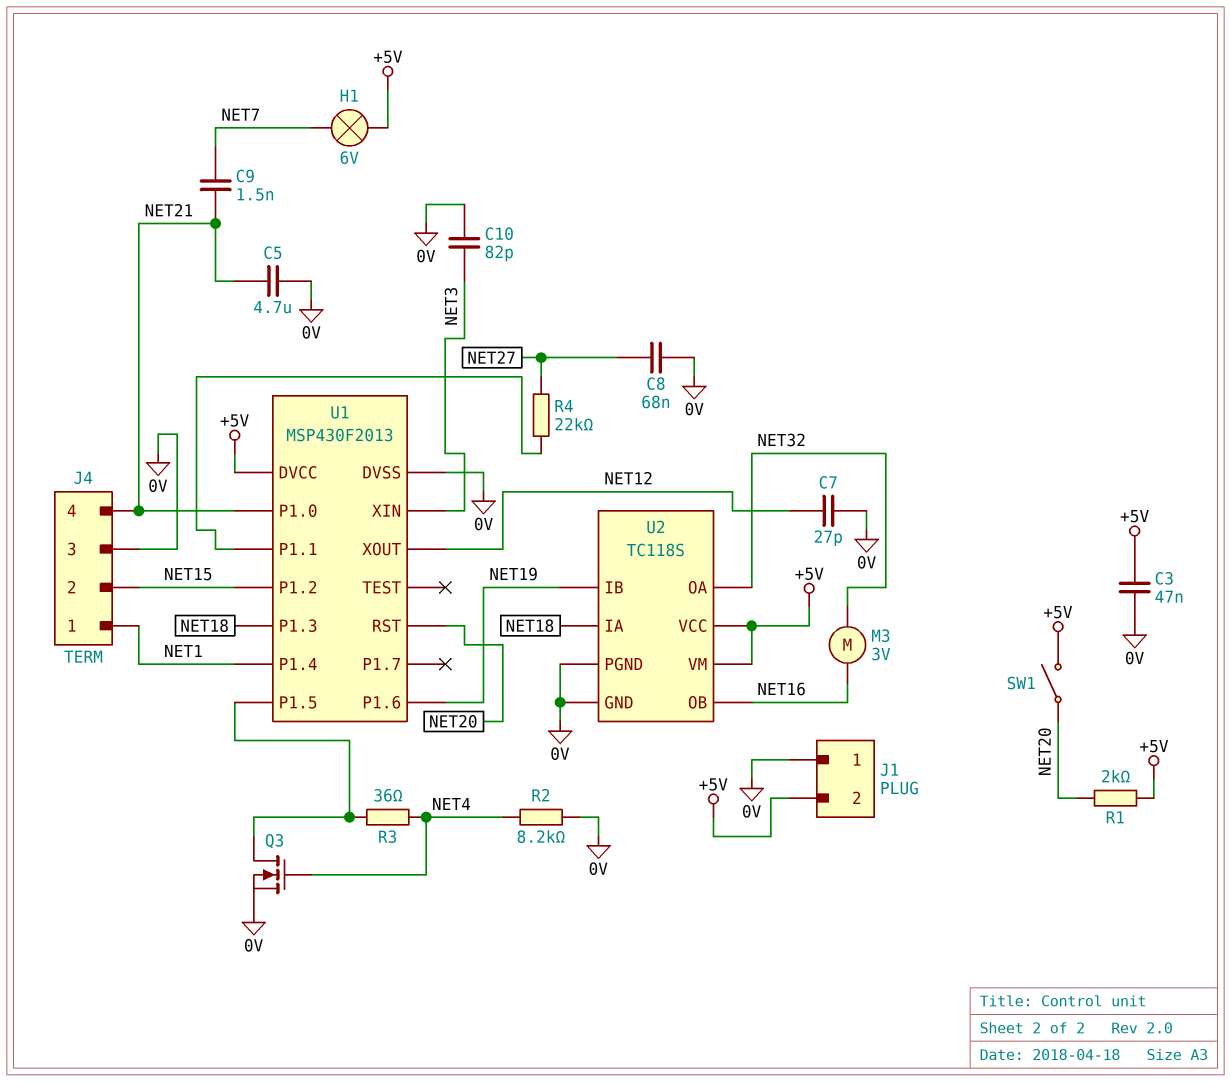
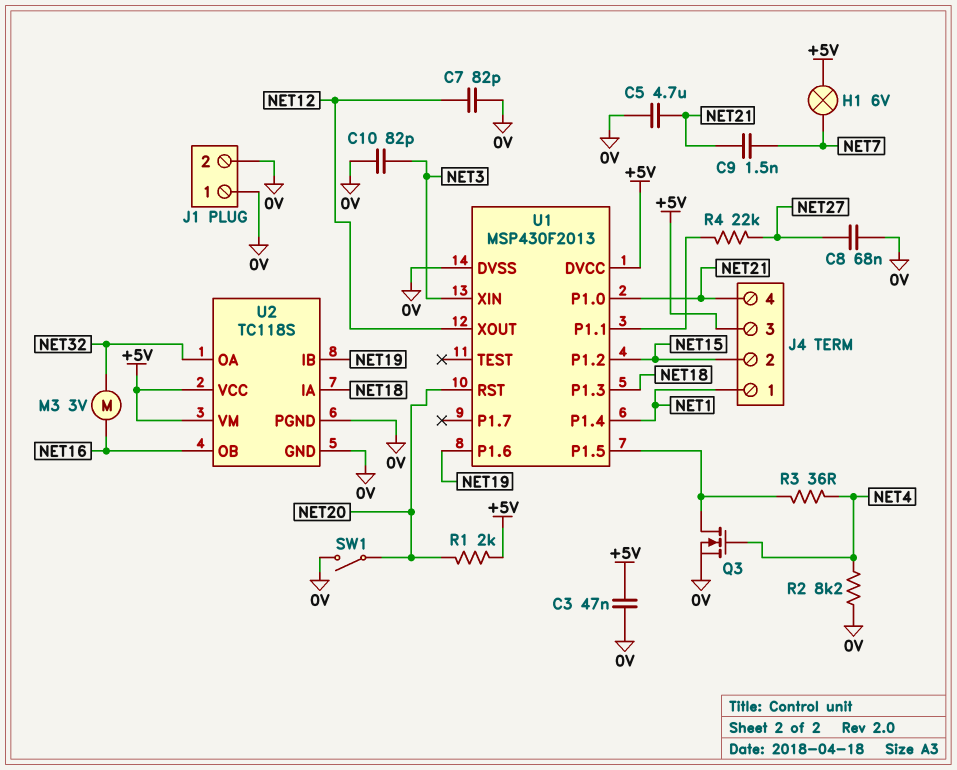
C7: 27pF (0V, NET12) -> 82pF (0V, NET12)
J1 pin 2: +5V -> 0V
J4 pin 3: 0V -> +5V
SW1: switch (+5V, NET20) -> switch (0V, NET20)

